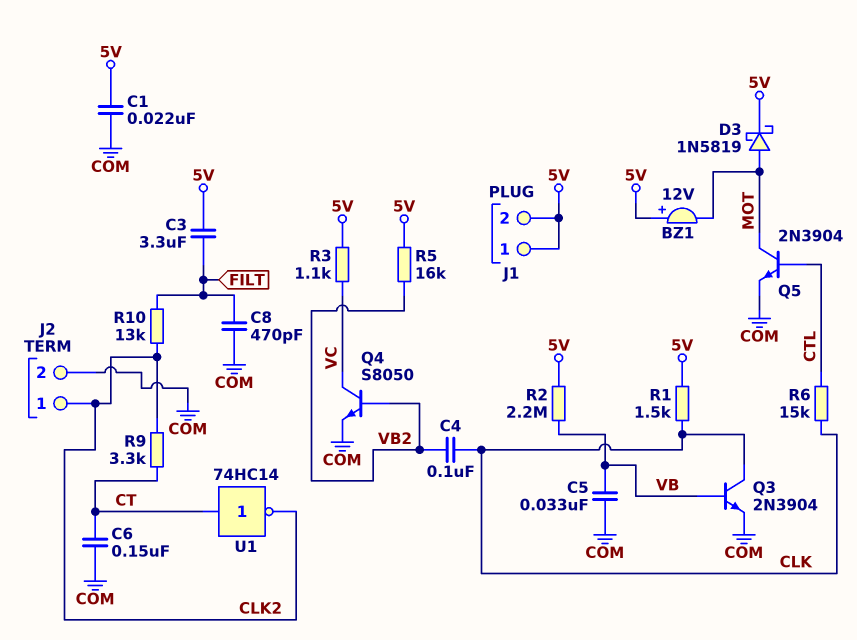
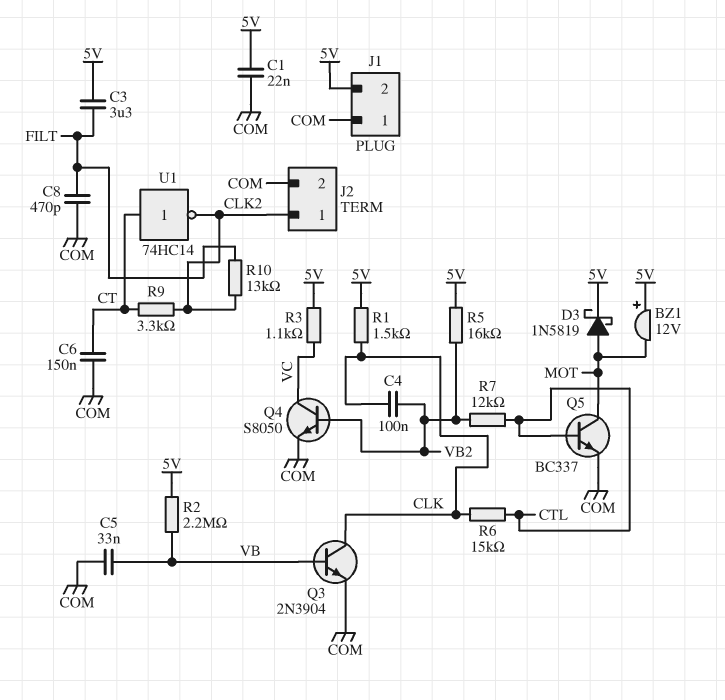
J1 pin 1: 5V -> COM
Q5: NPN 2N3904 (B CTL, C MOT, E COM) -> NPN BC337 (B CTL, C MOT, E COM)
R7: none -> 12k (CTL, VB2)

